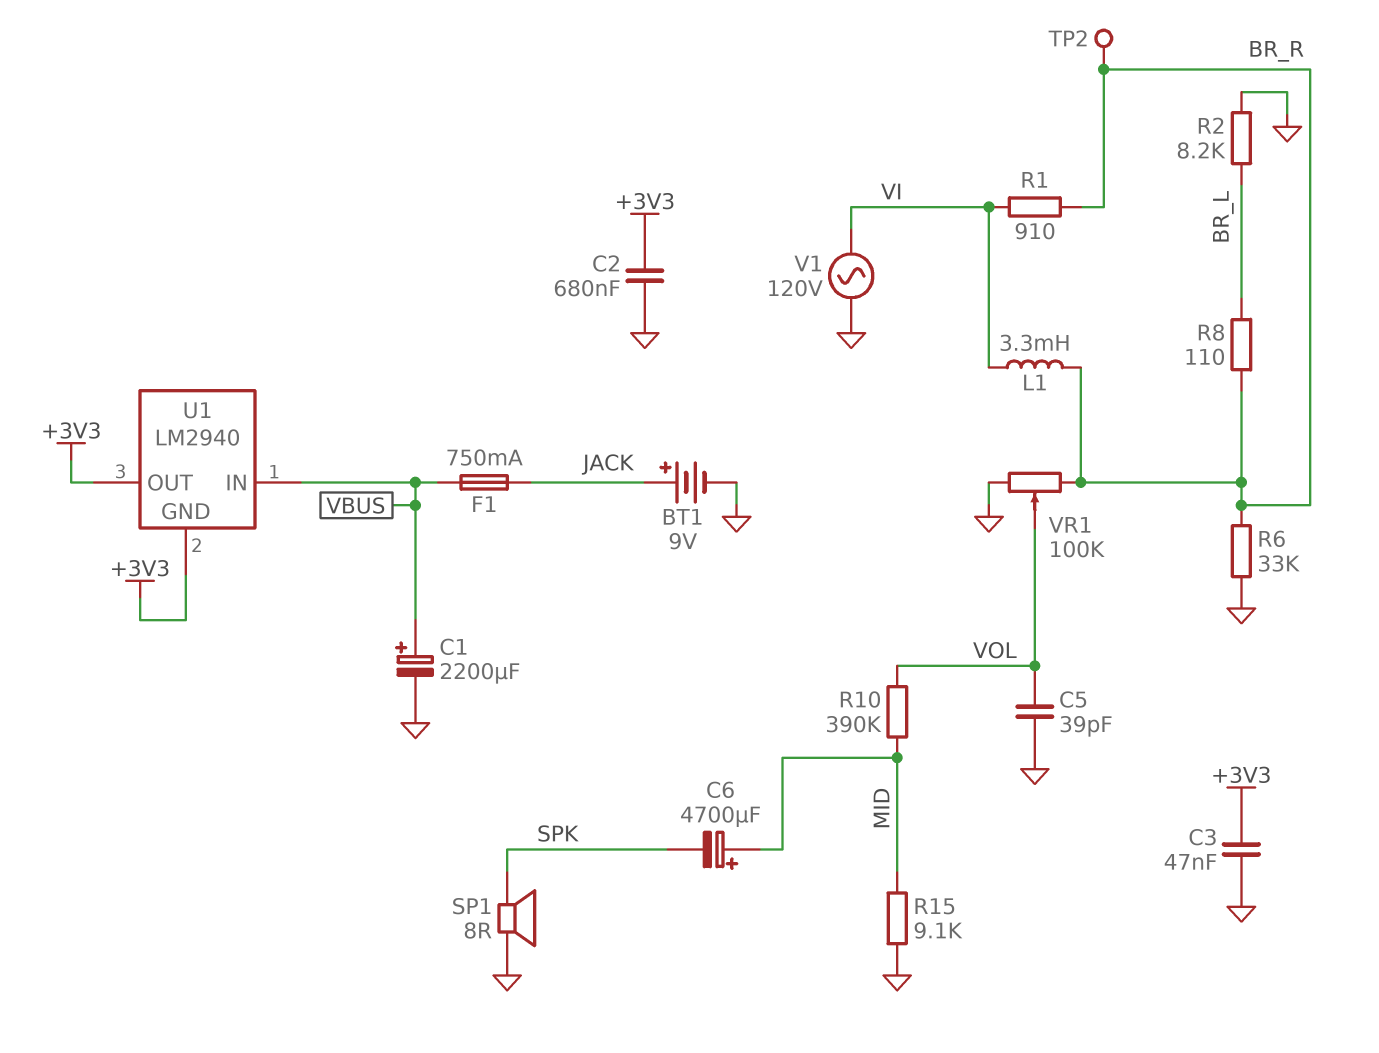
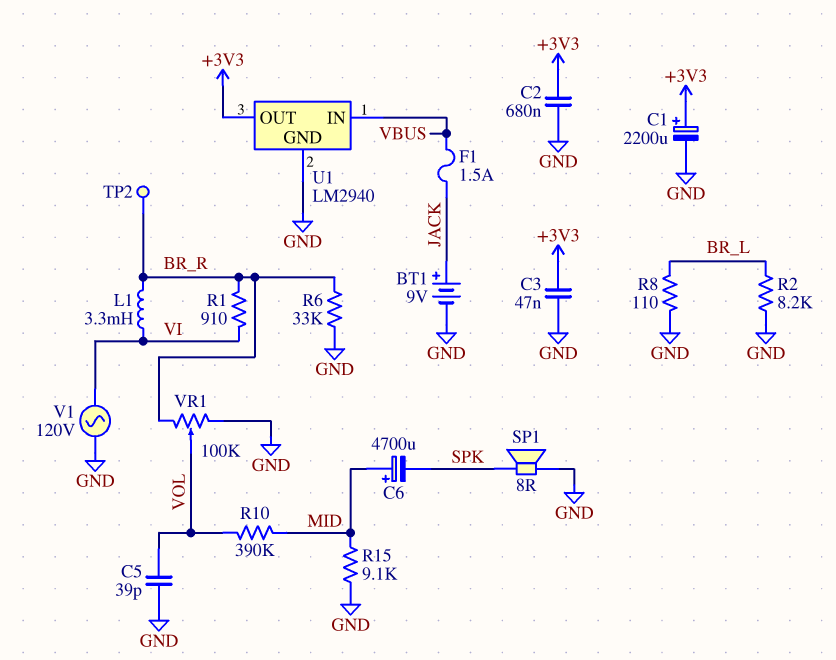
C1: 2200uF (plus VBUS, minus GND) -> 2200uF (plus +3V3, minus GND)
F1: 750mA (JACK, VBUS) -> 1.5A (JACK, VBUS)
R8: 110 (BR_L, BR_R) -> 110 (BR_L, GND)
U1 pin GND: +3V3 -> GND

